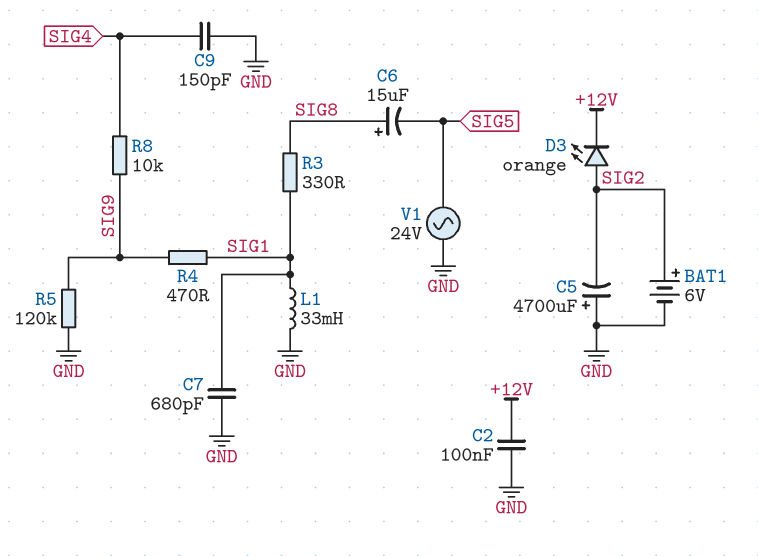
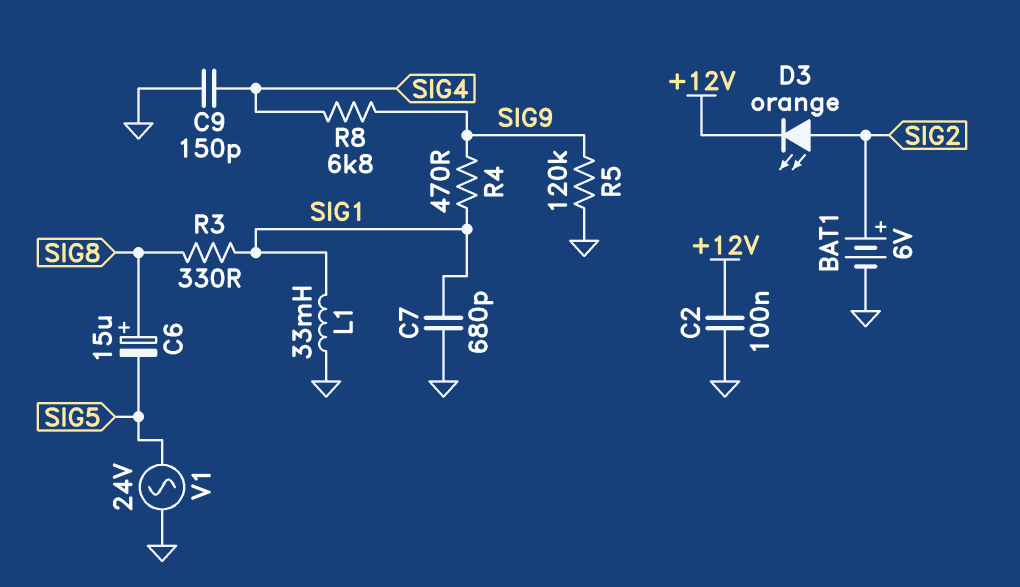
C5: 4700uF (plus GND, minus SIG2) -> none
R8: 10k (SIG4, SIG9) -> 6.8k (SIG4, SIG9)

